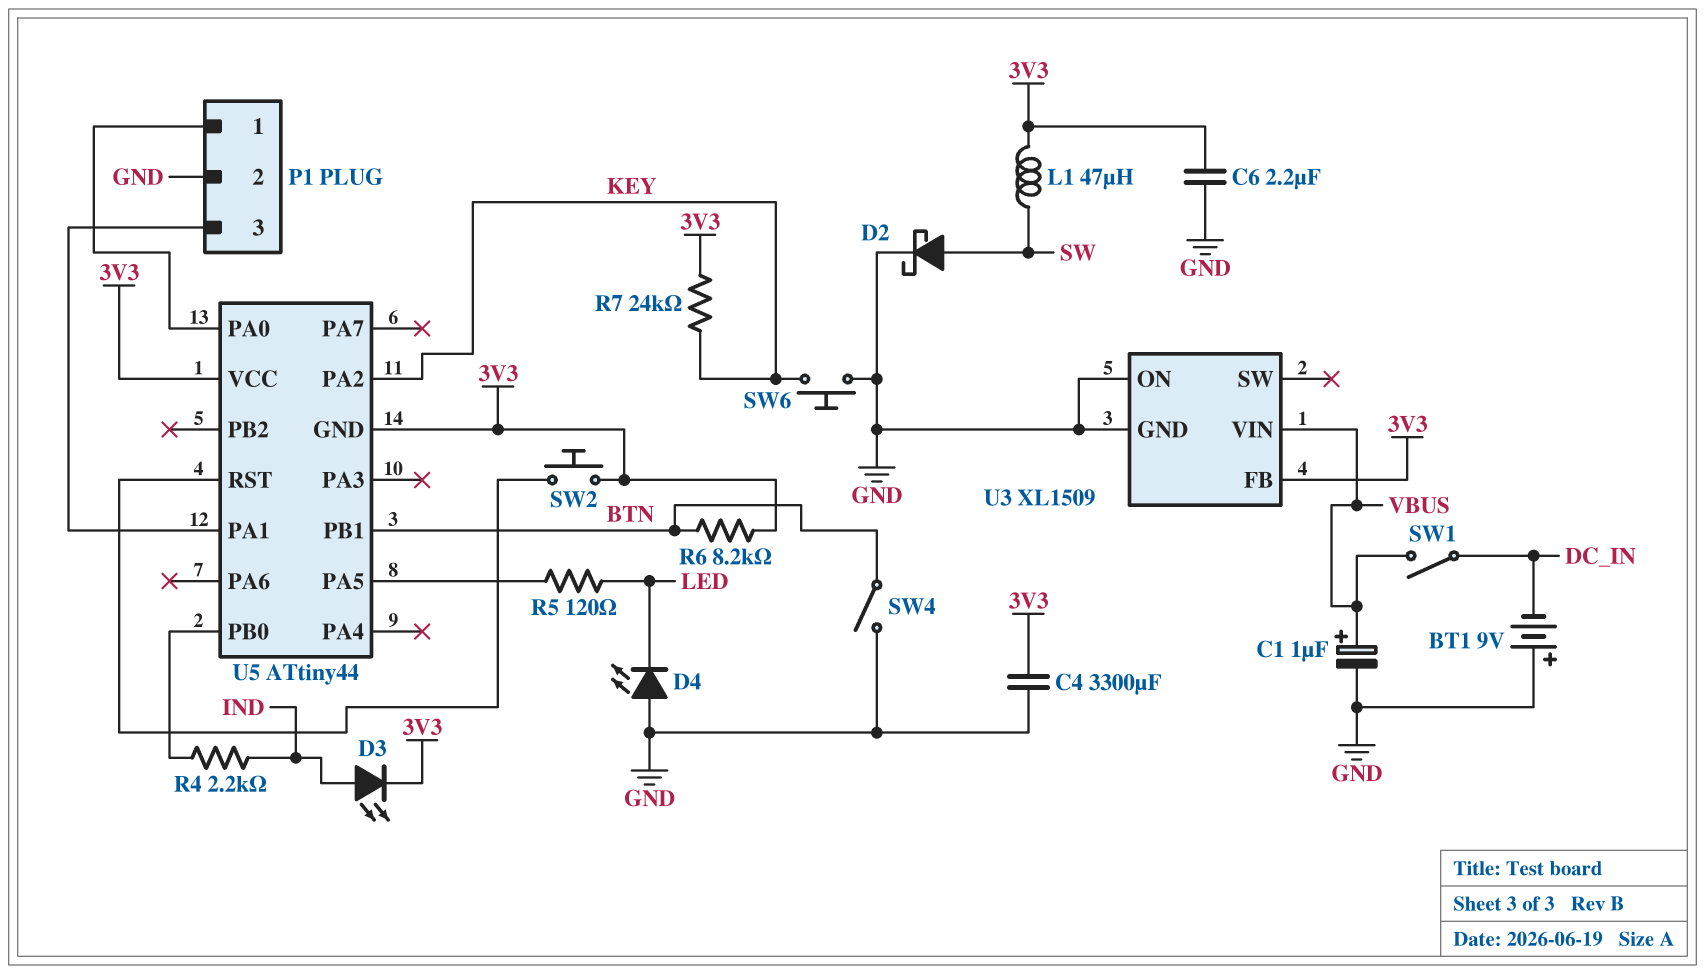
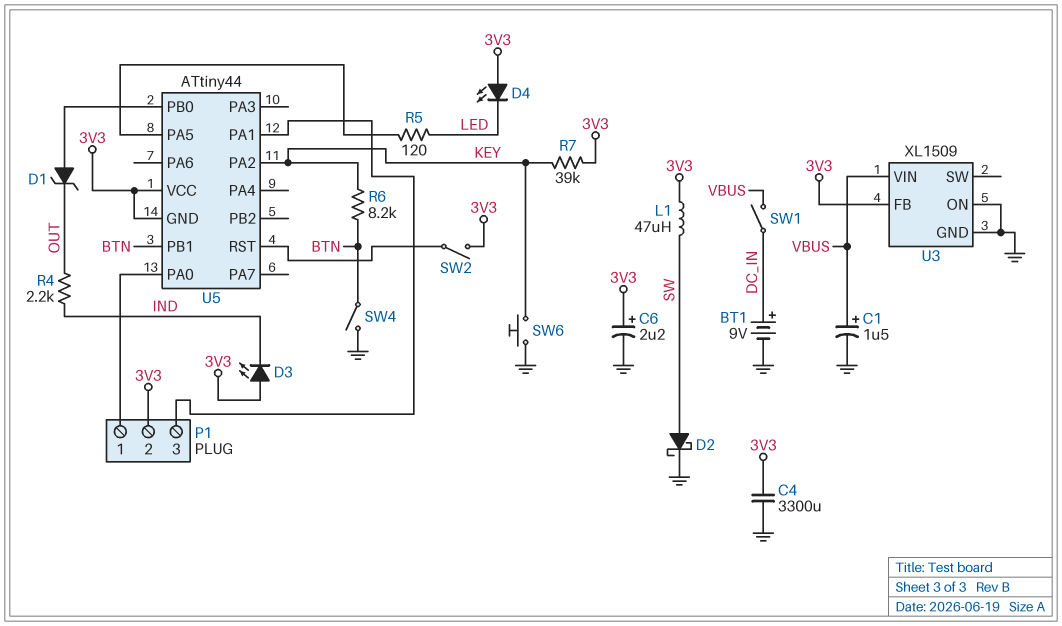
BT1: 9V (plus GND, minus DC_IN) -> 9V (plus DC_IN, minus GND)
C1: 1uF (plus VBUS, minus GND) -> 1.5uF (plus VBUS, minus GND)
C6: 2.2uF (3V3, GND) -> 2.2uF (plus 3V3, minus GND)
D1: none -> zener (A U5/PB0, K OUT)
D3: LED (A IND, K 3V3) -> LED (A 3V3, K IND)
D4: LED (A GND, K LED) -> LED (A 3V3, K LED)
P1 pin 2: GND -> 3V3
R4: 2.2k (IND, U5/PB0) -> 2.2k (IND, OUT)
R6: 8.2k (3V3, BTN) -> 8.2k (BTN, KEY)
R7: 24k (3V3, KEY) -> 39k (3V3, KEY)
SW2: button (3V3, U5/RST) -> switch (3V3, U5/RST)

